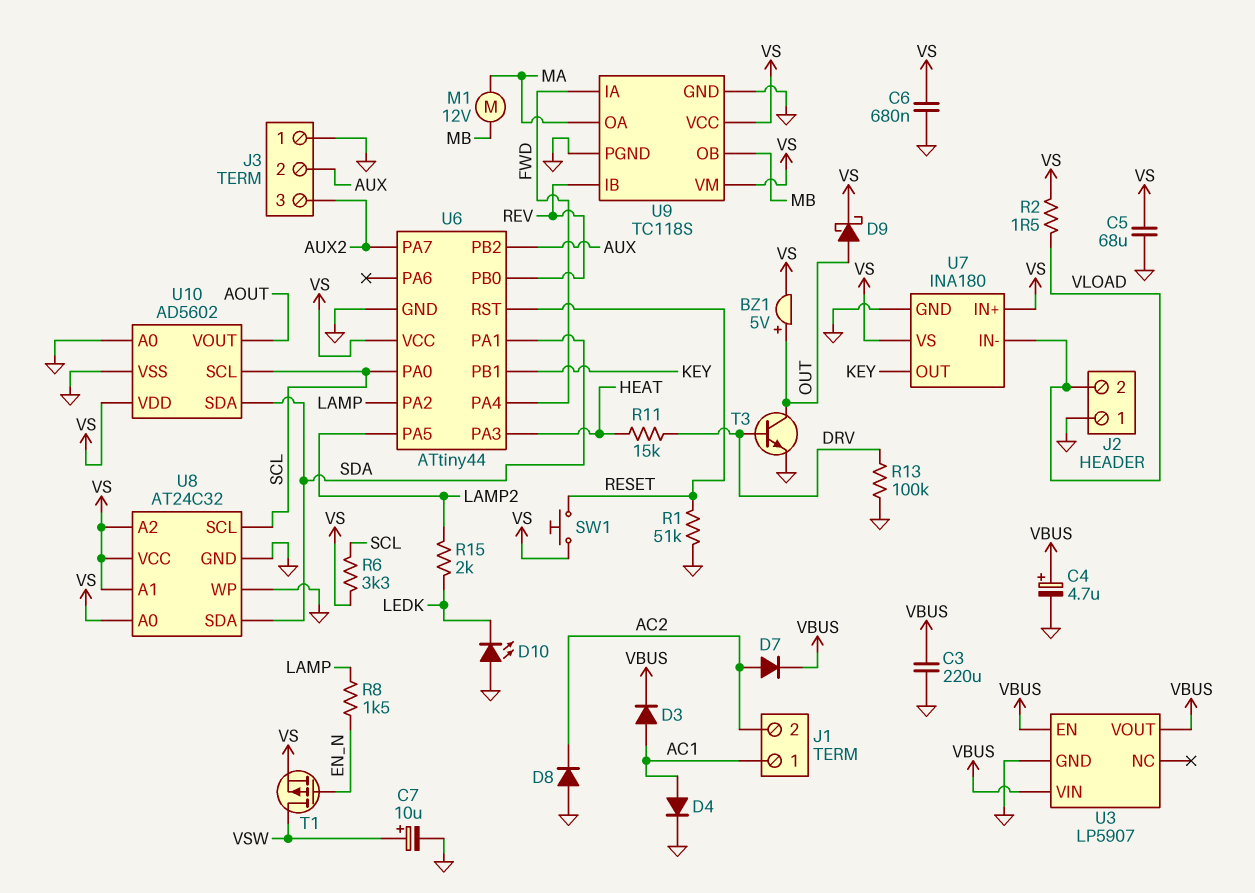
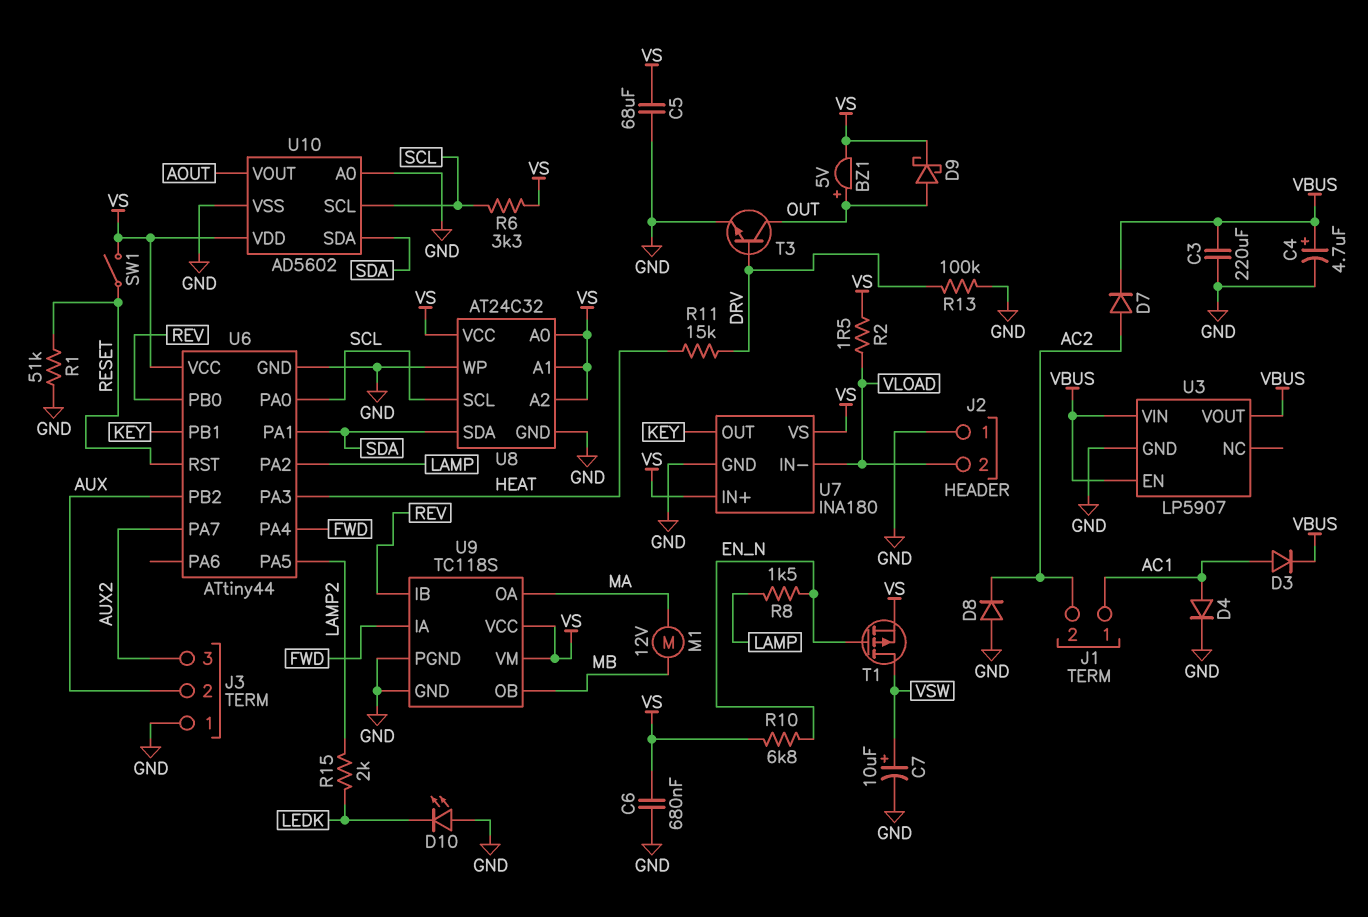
R10: none -> 6.8k (EN_N, VS)
SW1: button (RESET, VS) -> switch (RESET, VS)

